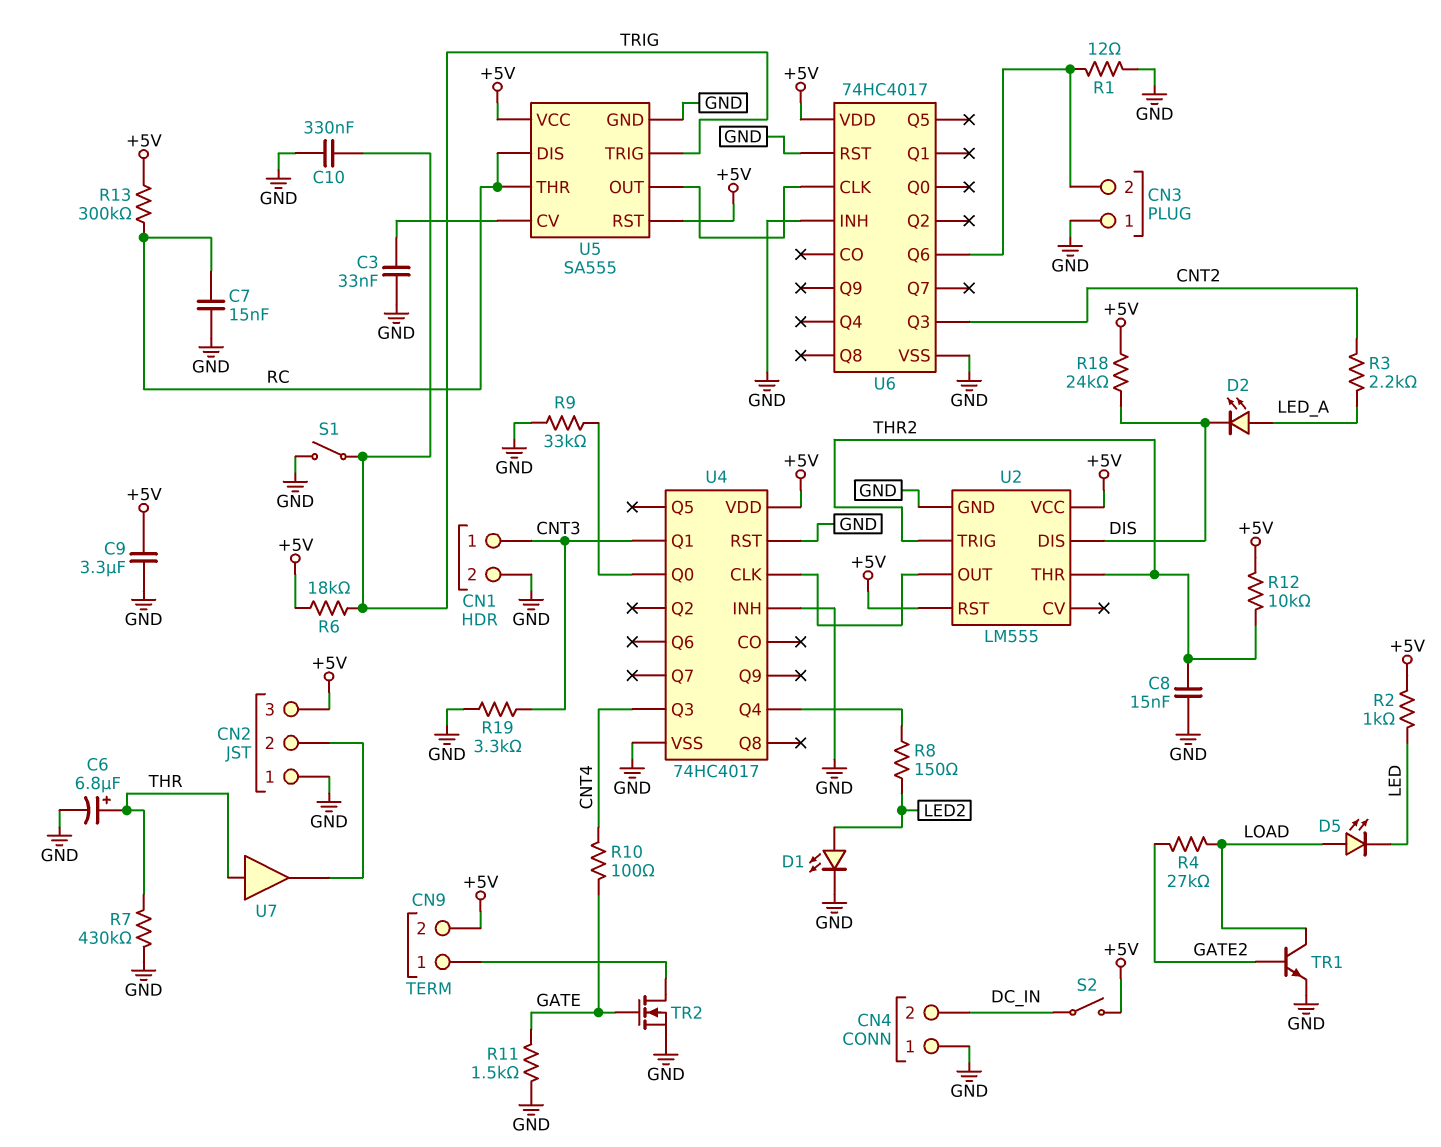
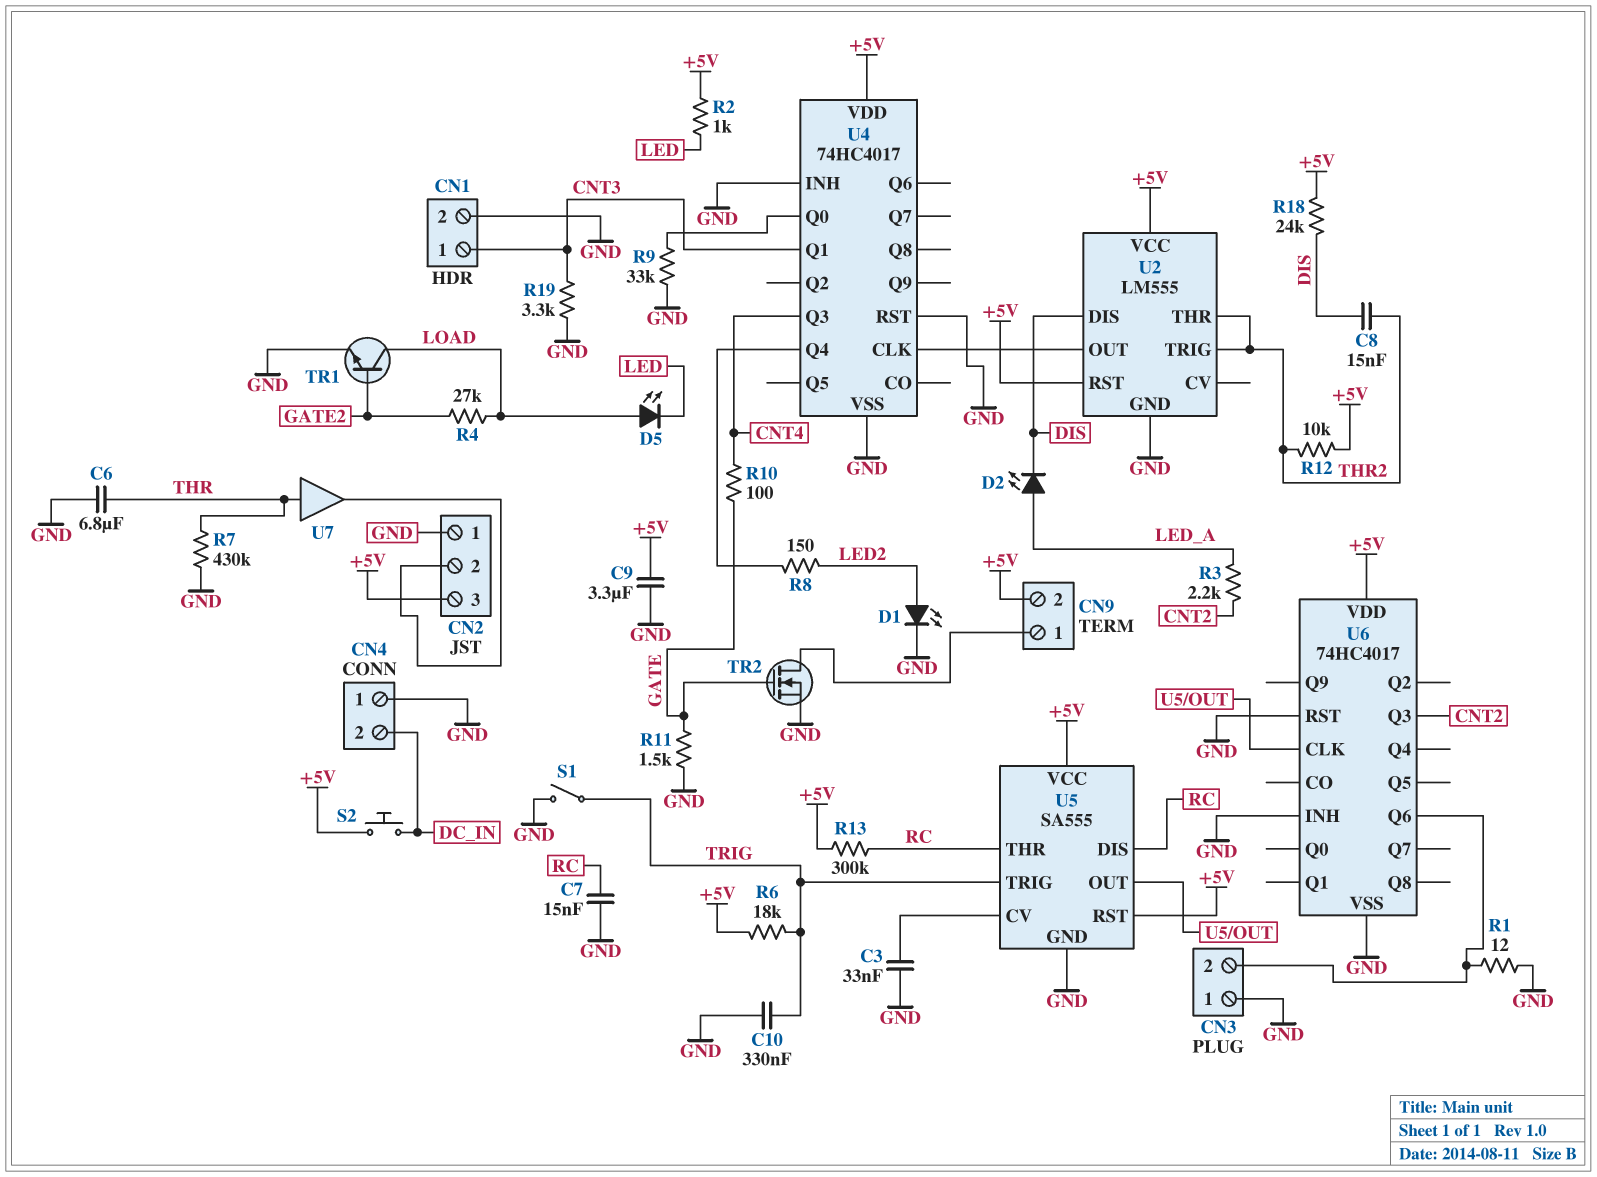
C6: 6.8uF (plus THR, minus GND) -> 6.8uF (GND, THR)
C8: 15nF (GND, THR2) -> 15nF (DIS, THR2)
S2: switch (+5V, DC_IN) -> button (+5V, DC_IN)

